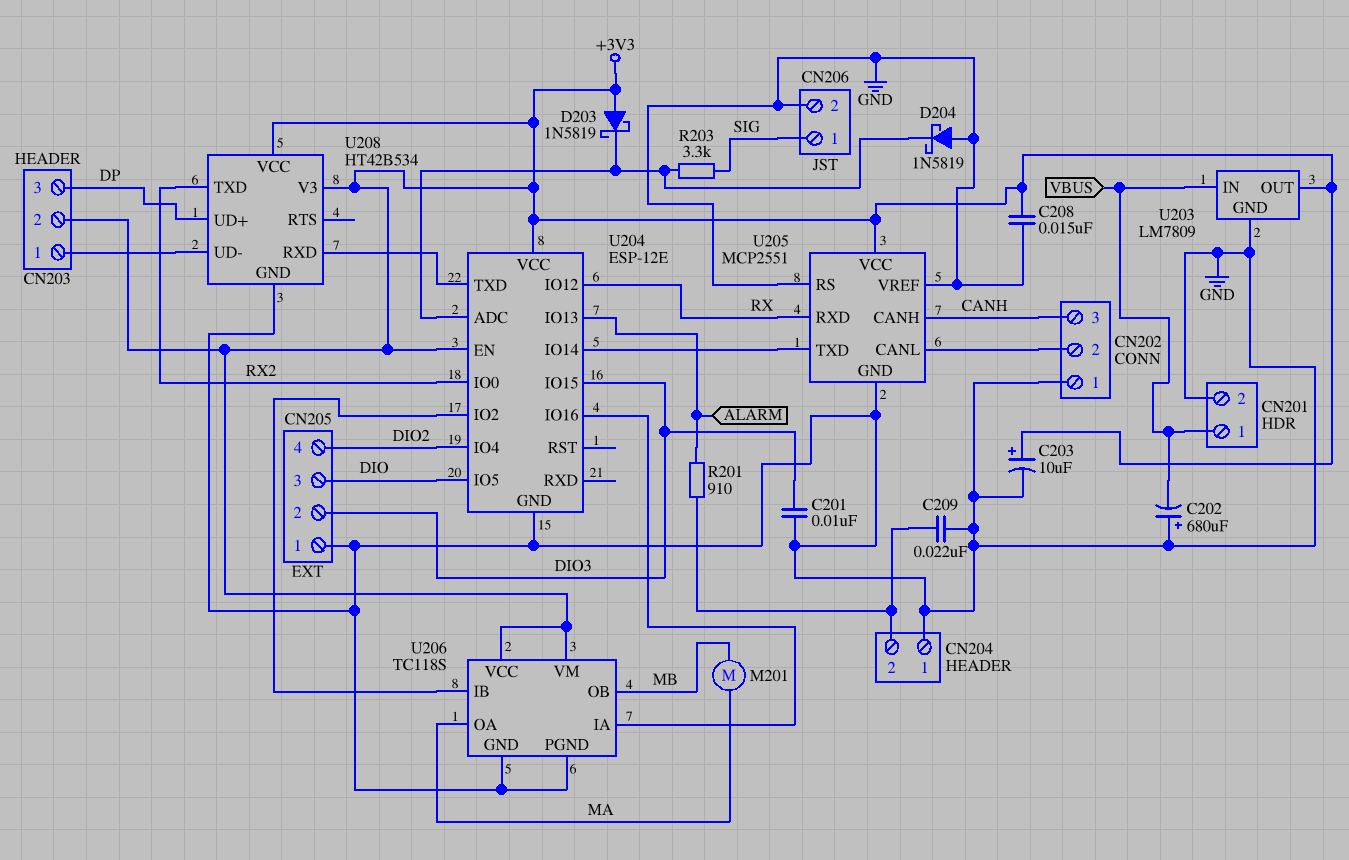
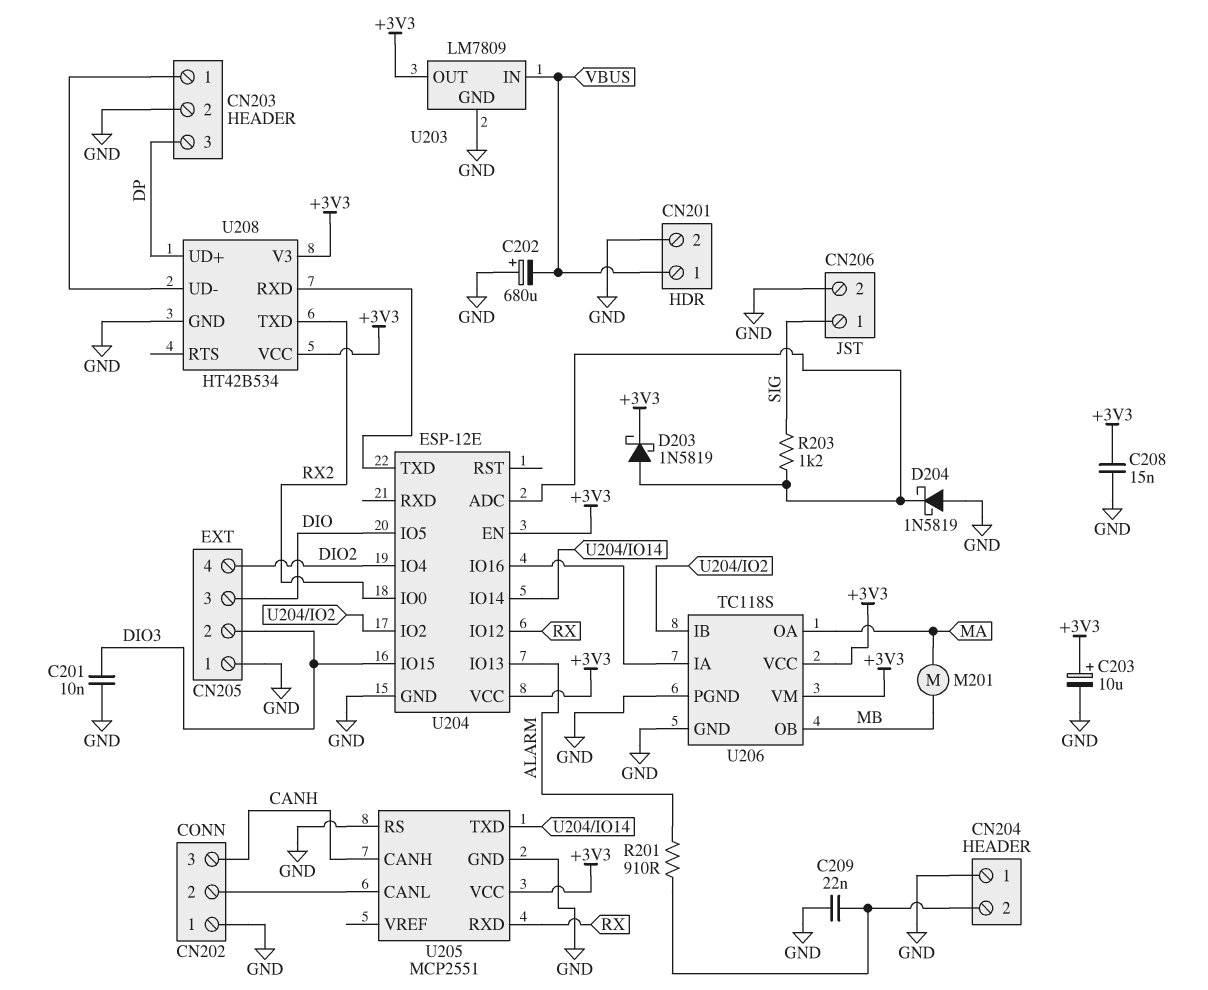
CN203 pin 2: +3V3 -> GND
D203: schottky 1N5819 (A +3V3, K U204/ADC) -> schottky 1N5819 (A U204/ADC, K +3V3)
R203: 3.3k (SIG, U204/ADC) -> 1.2k (SIG, U204/ADC)
U205 pin VREF: GND -> none

